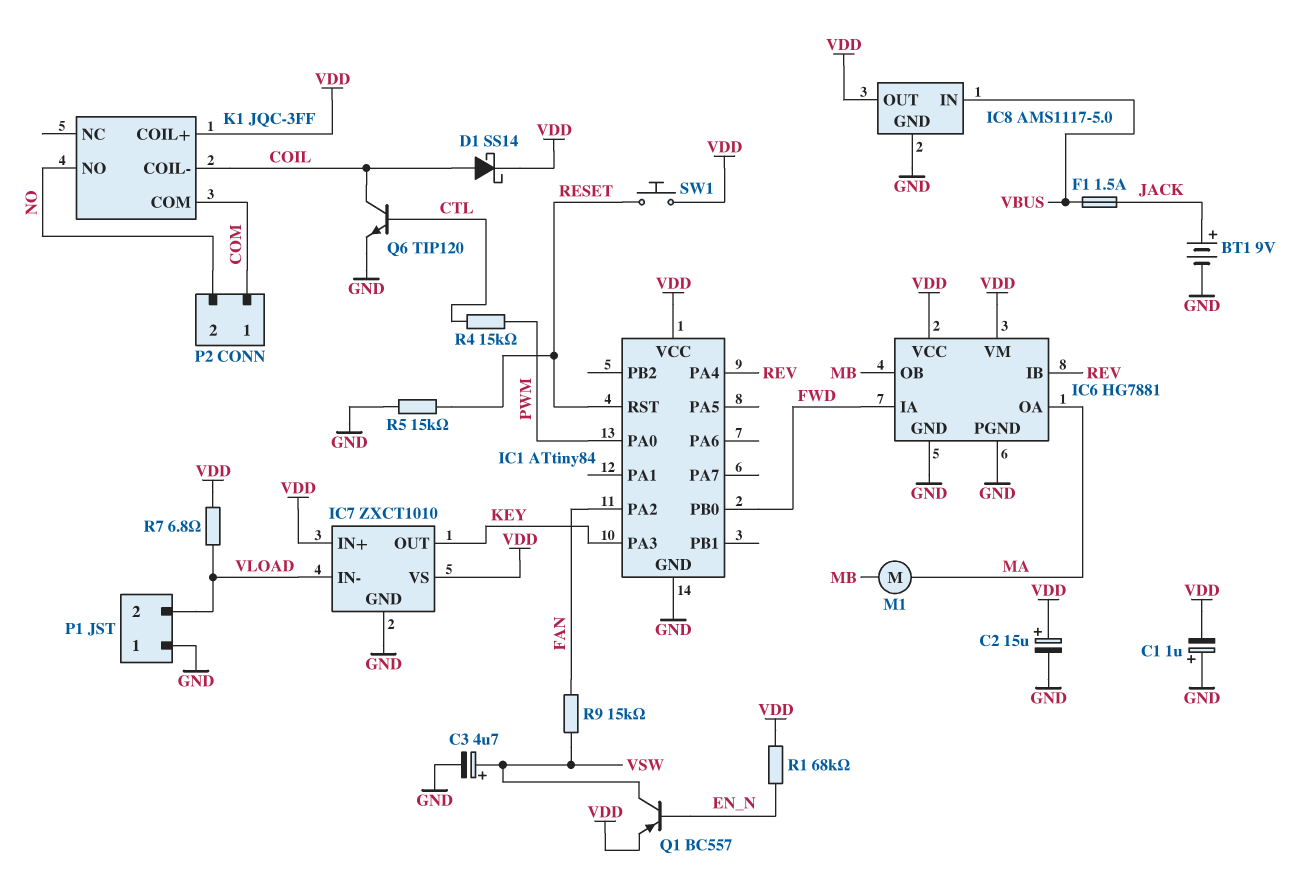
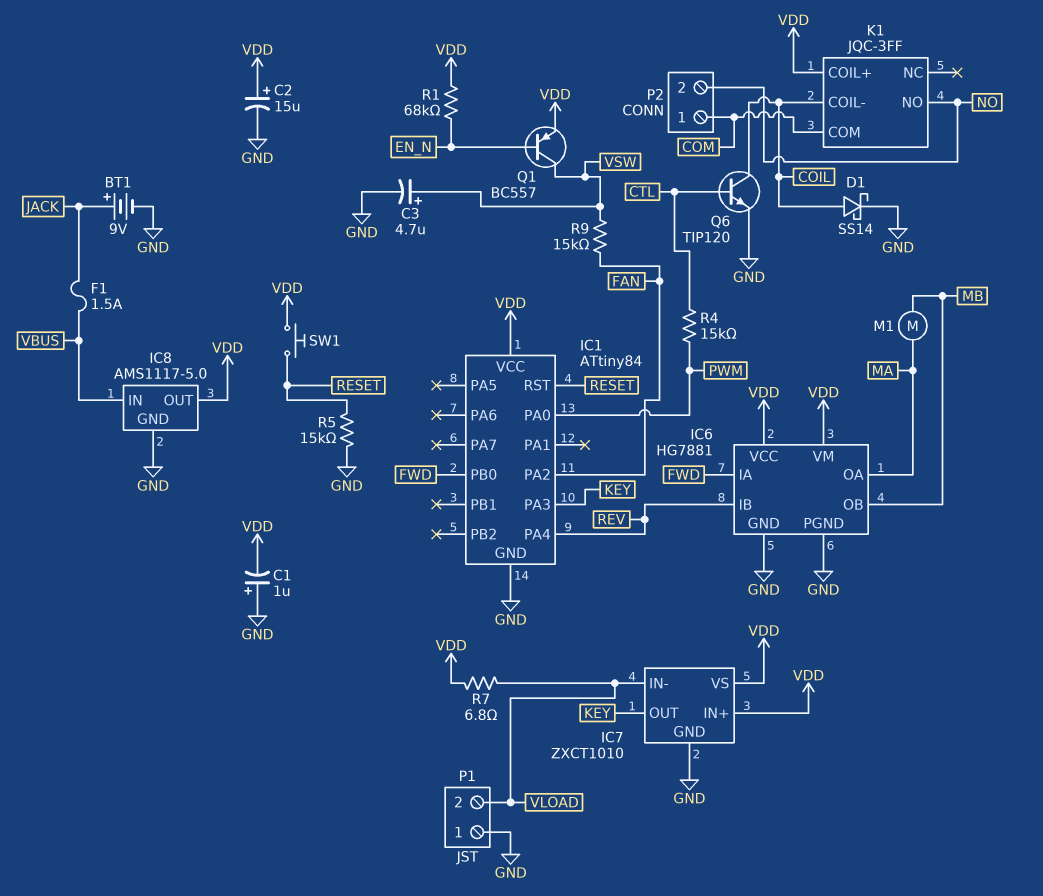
D1: schottky SS14 (A COIL, K VDD) -> schottky SS14 (A COIL, K GND)

